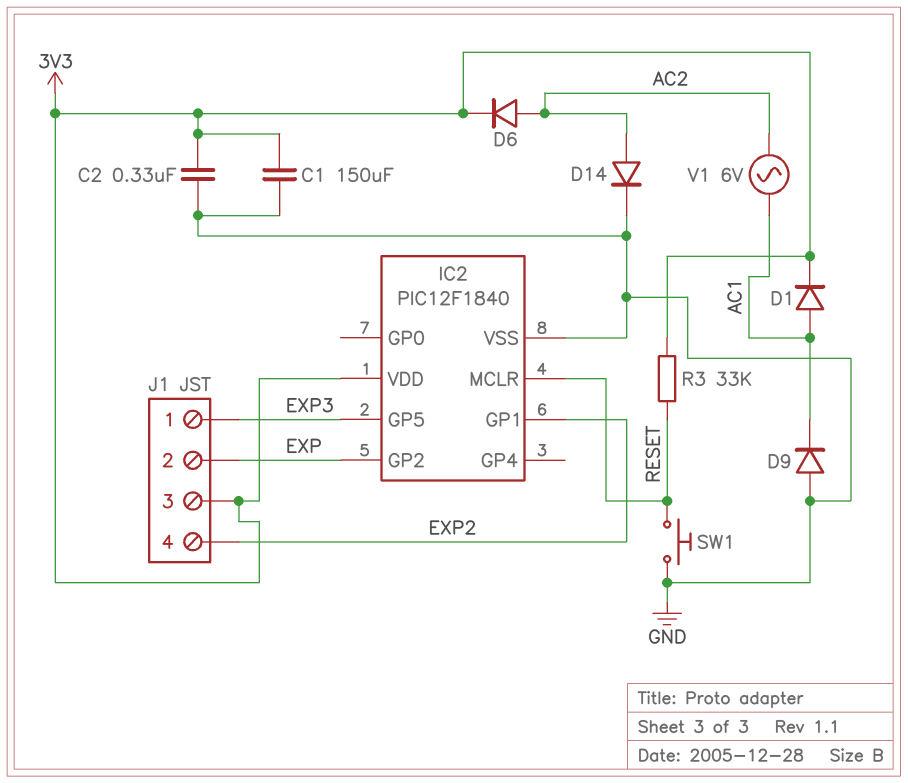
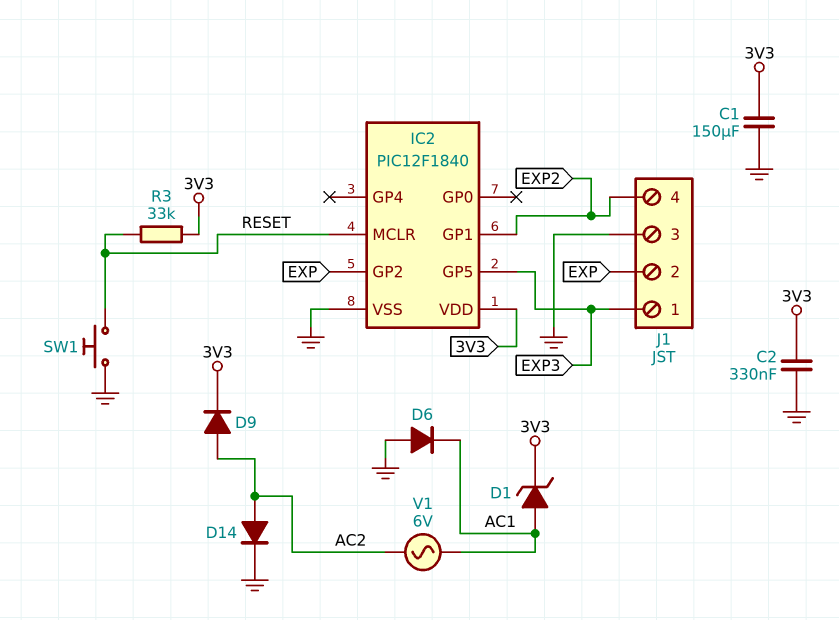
D1: diode (A AC1, K 3V3) -> zener (A AC1, K 3V3)
D6: diode (A AC2, K 3V3) -> diode (A GND, K AC1)
D9: diode (A GND, K AC1) -> diode (A AC2, K 3V3)
J1 pin 3: 3V3 -> GND

